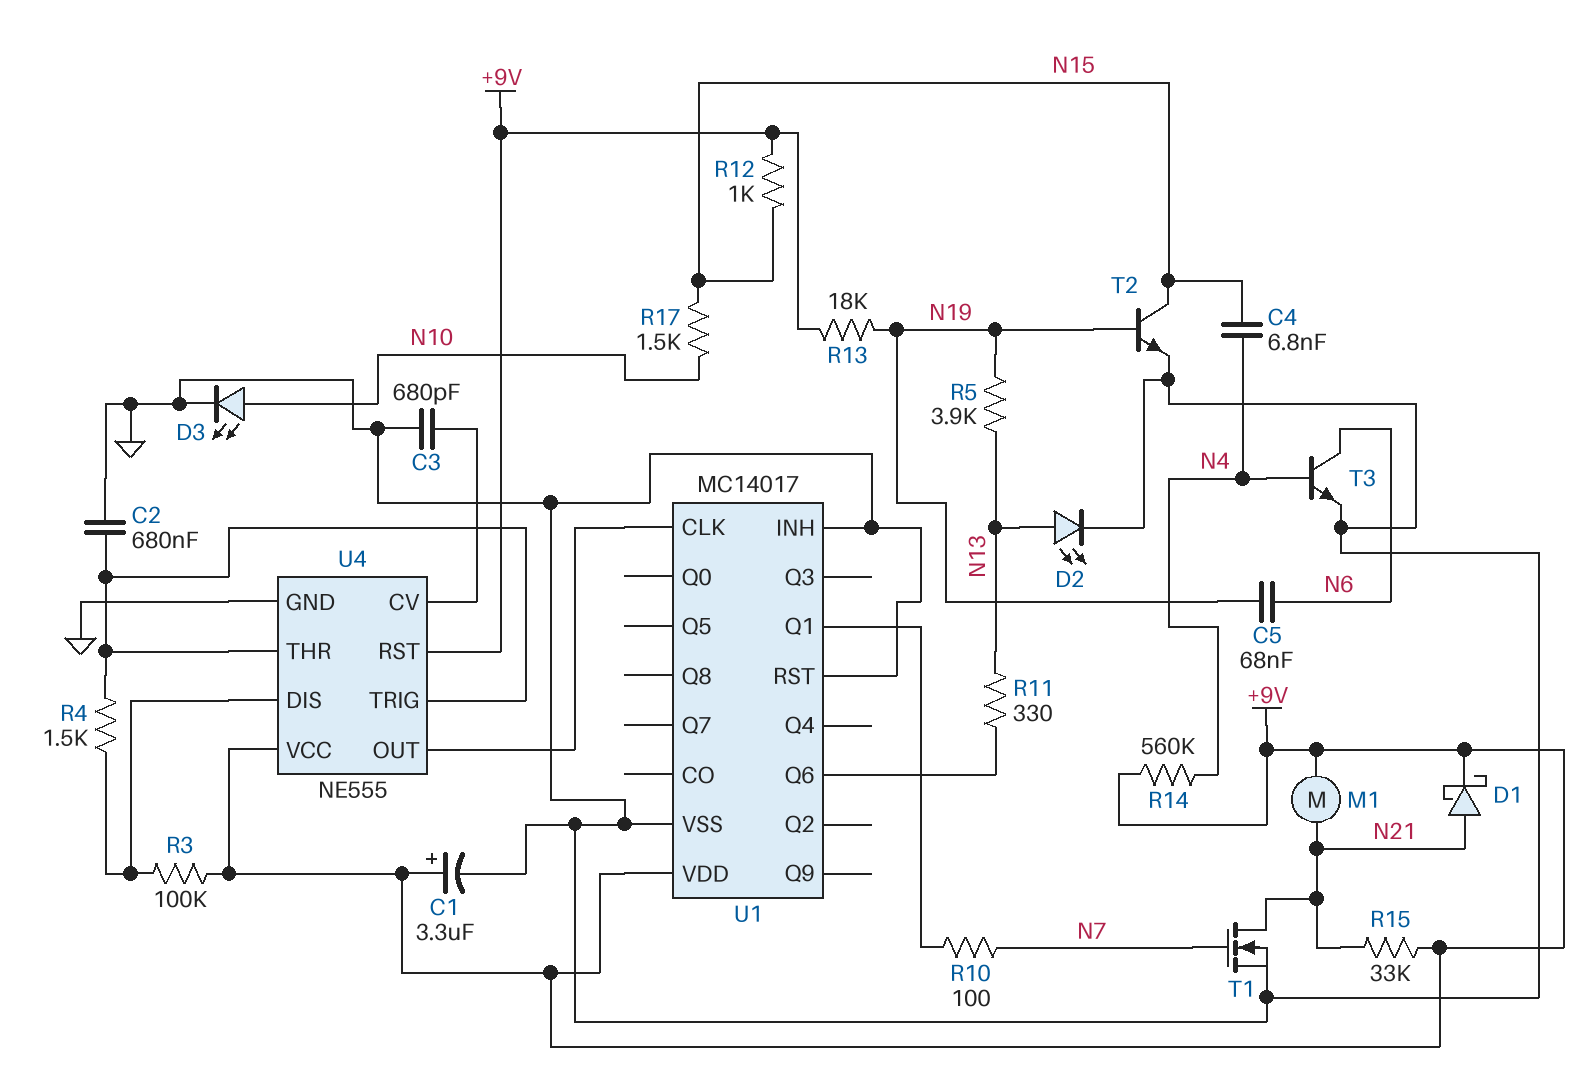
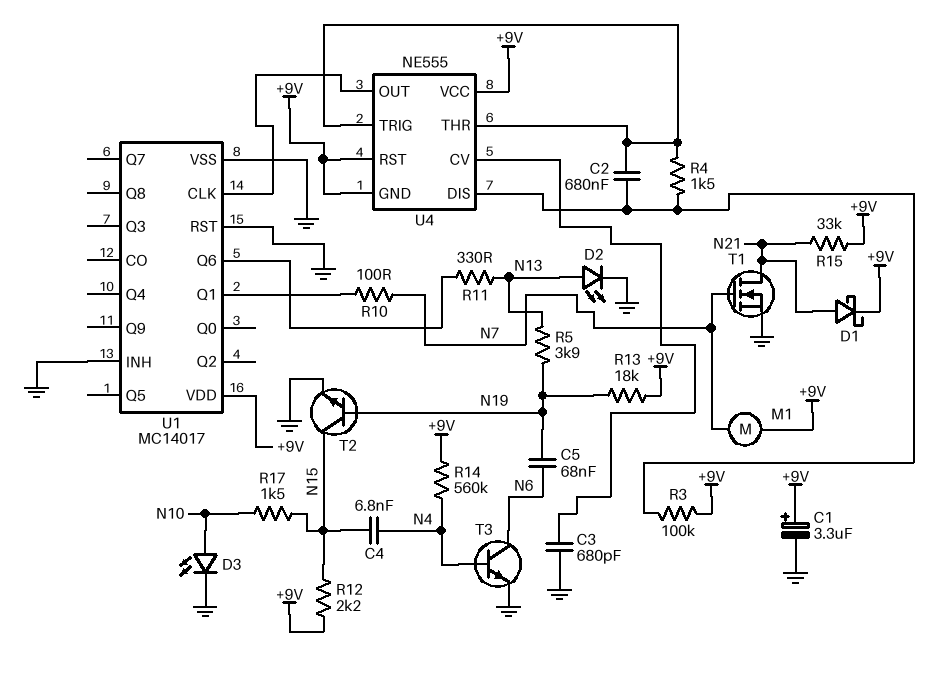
C2: 680nF (GND, U4/THR) -> 680nF (U4/DIS, U4/THR)
M1: motor (+9V, N21) -> motor (+9V, N7)
R12: 1k (+9V, N15) -> 2.2k (+9V, N15)
U4 pin GND: GND -> +9V

